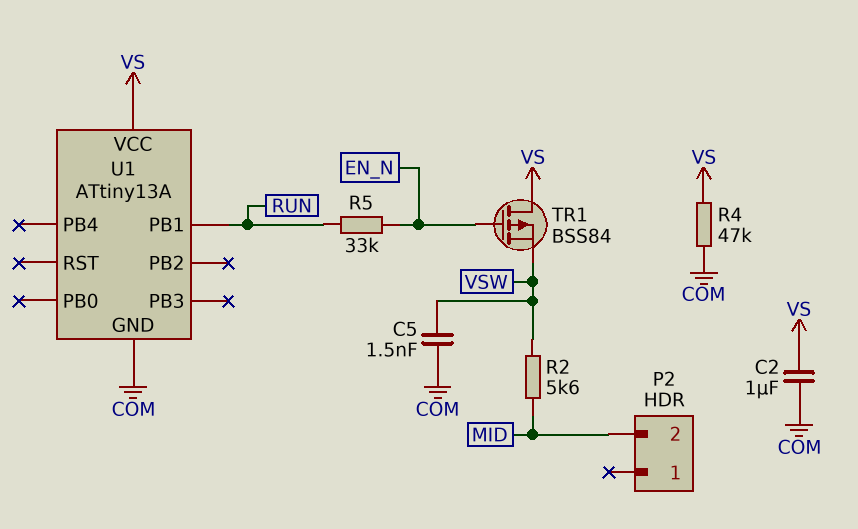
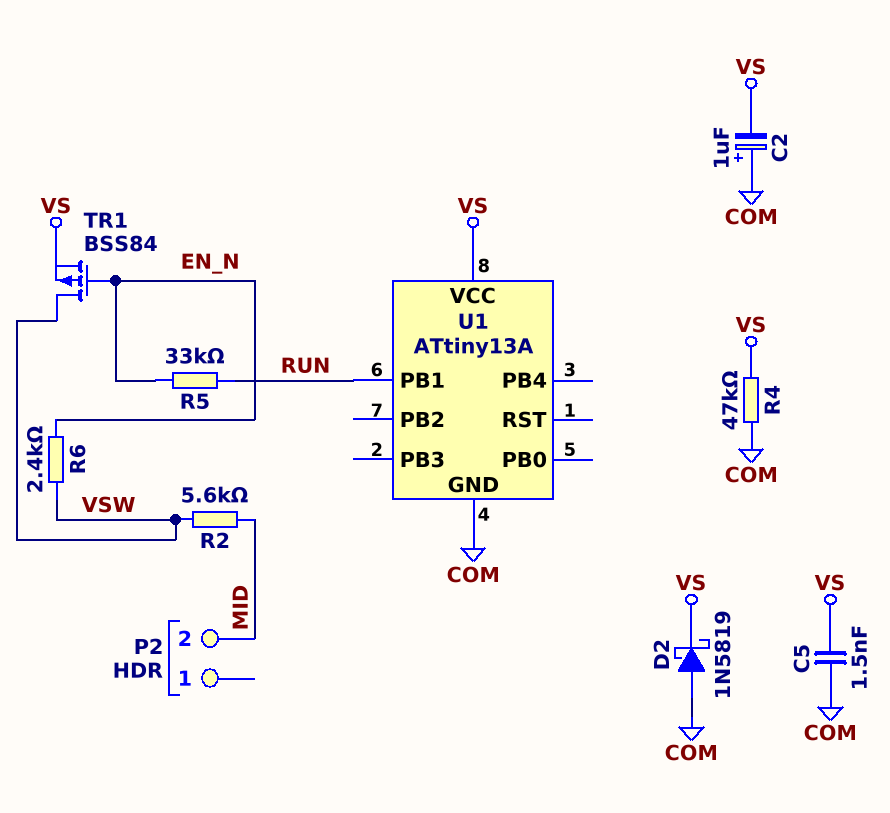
C2: 1uF (COM, VS) -> 1uF (plus COM, minus VS)
C5: 1.5nF (COM, VSW) -> 1.5nF (COM, VS)
D2: none -> schottky 1N5819 (A COM, K VS)
R6: none -> 2.4k (EN_N, VSW)
TR1: PMOS BSS84 (G EN_N, D VS, S VSW) -> PMOS BSS84 (G EN_N, D VSW, S VS)

